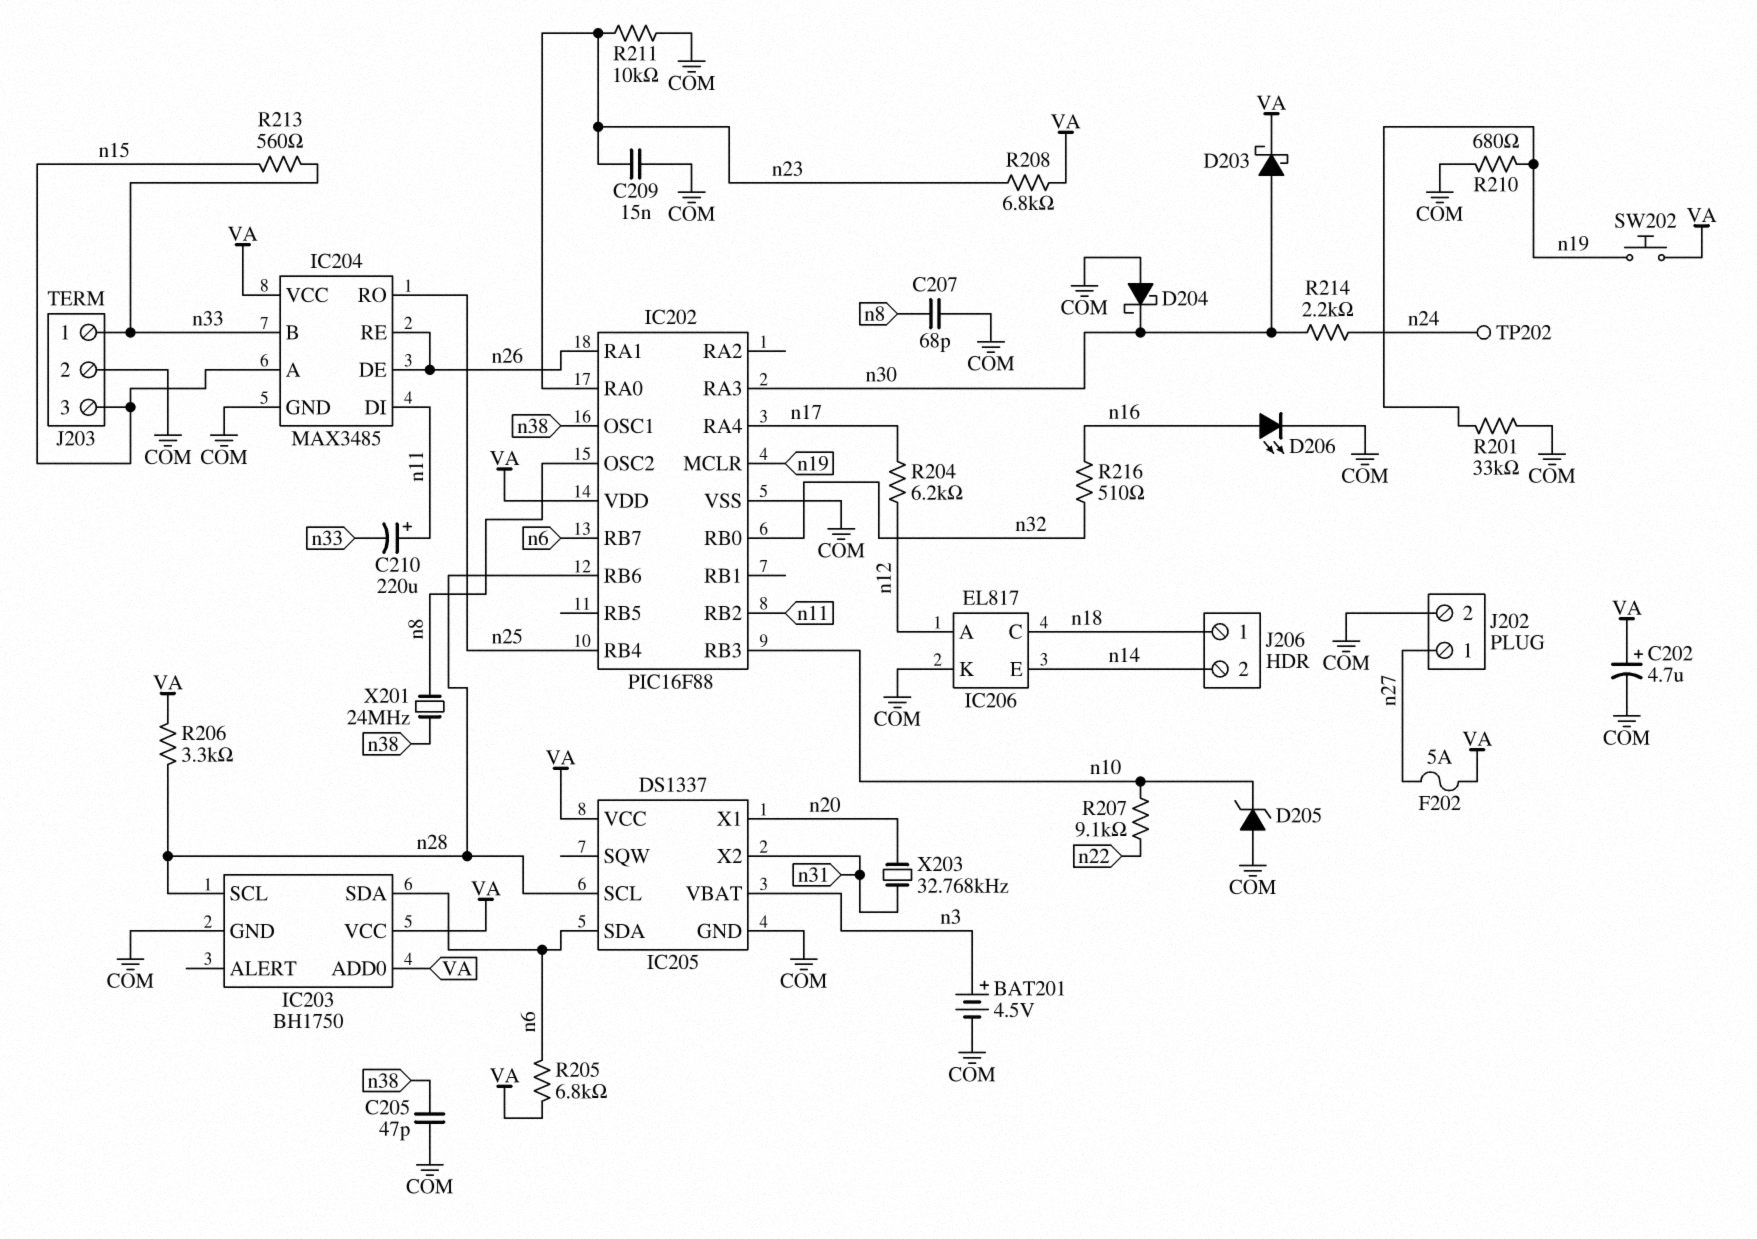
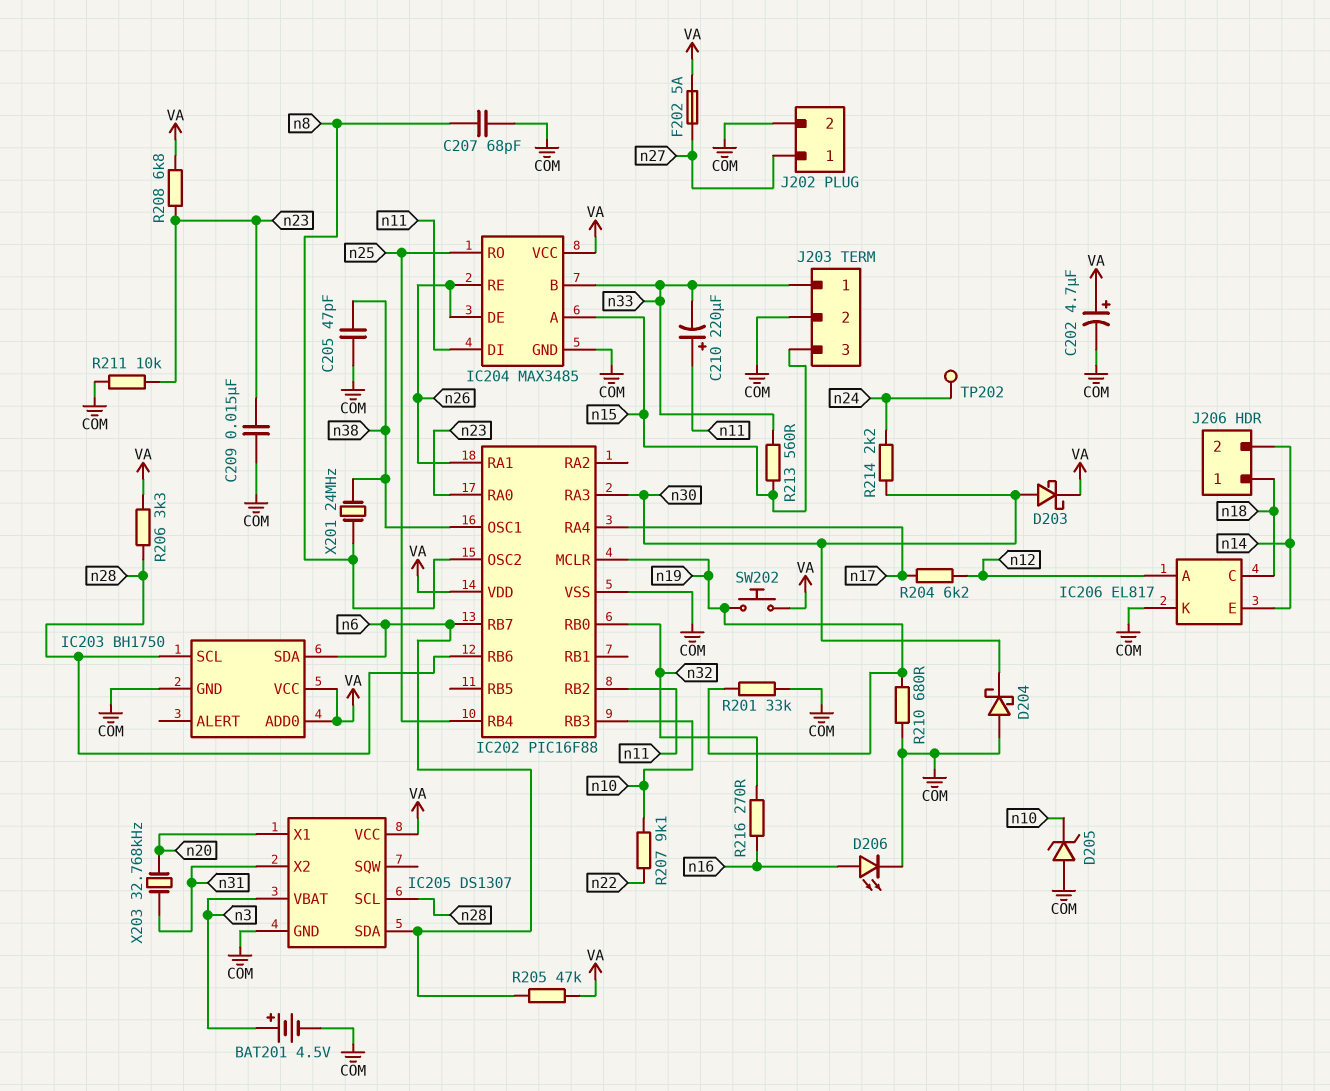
IC205: DS1337 -> DS1307
R205: 6.8k (VA, n6) -> 47k (VA, n6)
R216: 510 (n16, n32) -> 270 (n16, n32)

